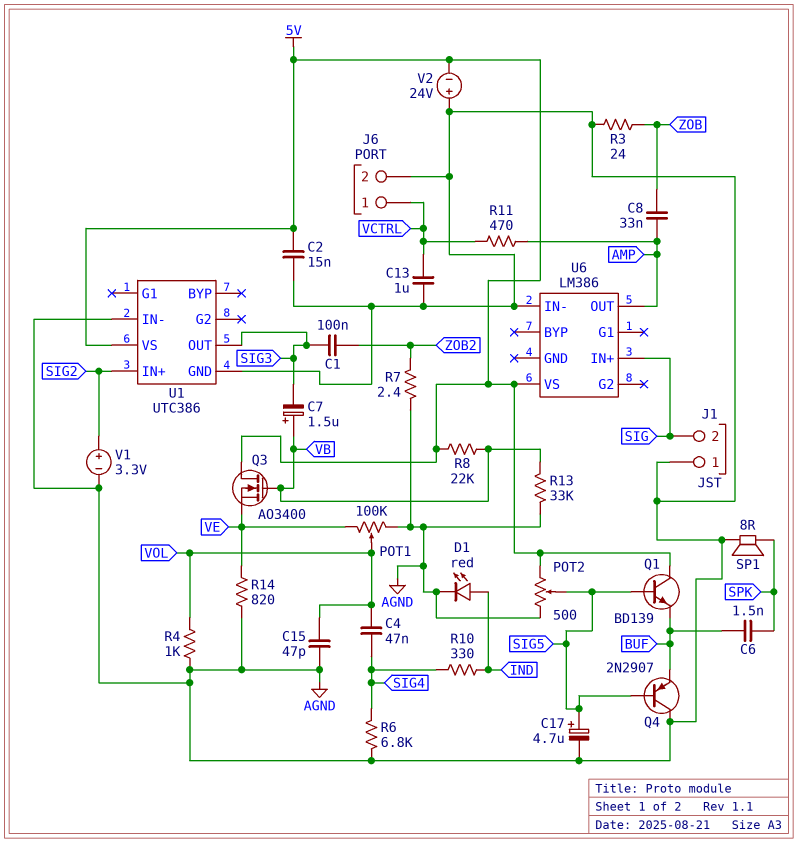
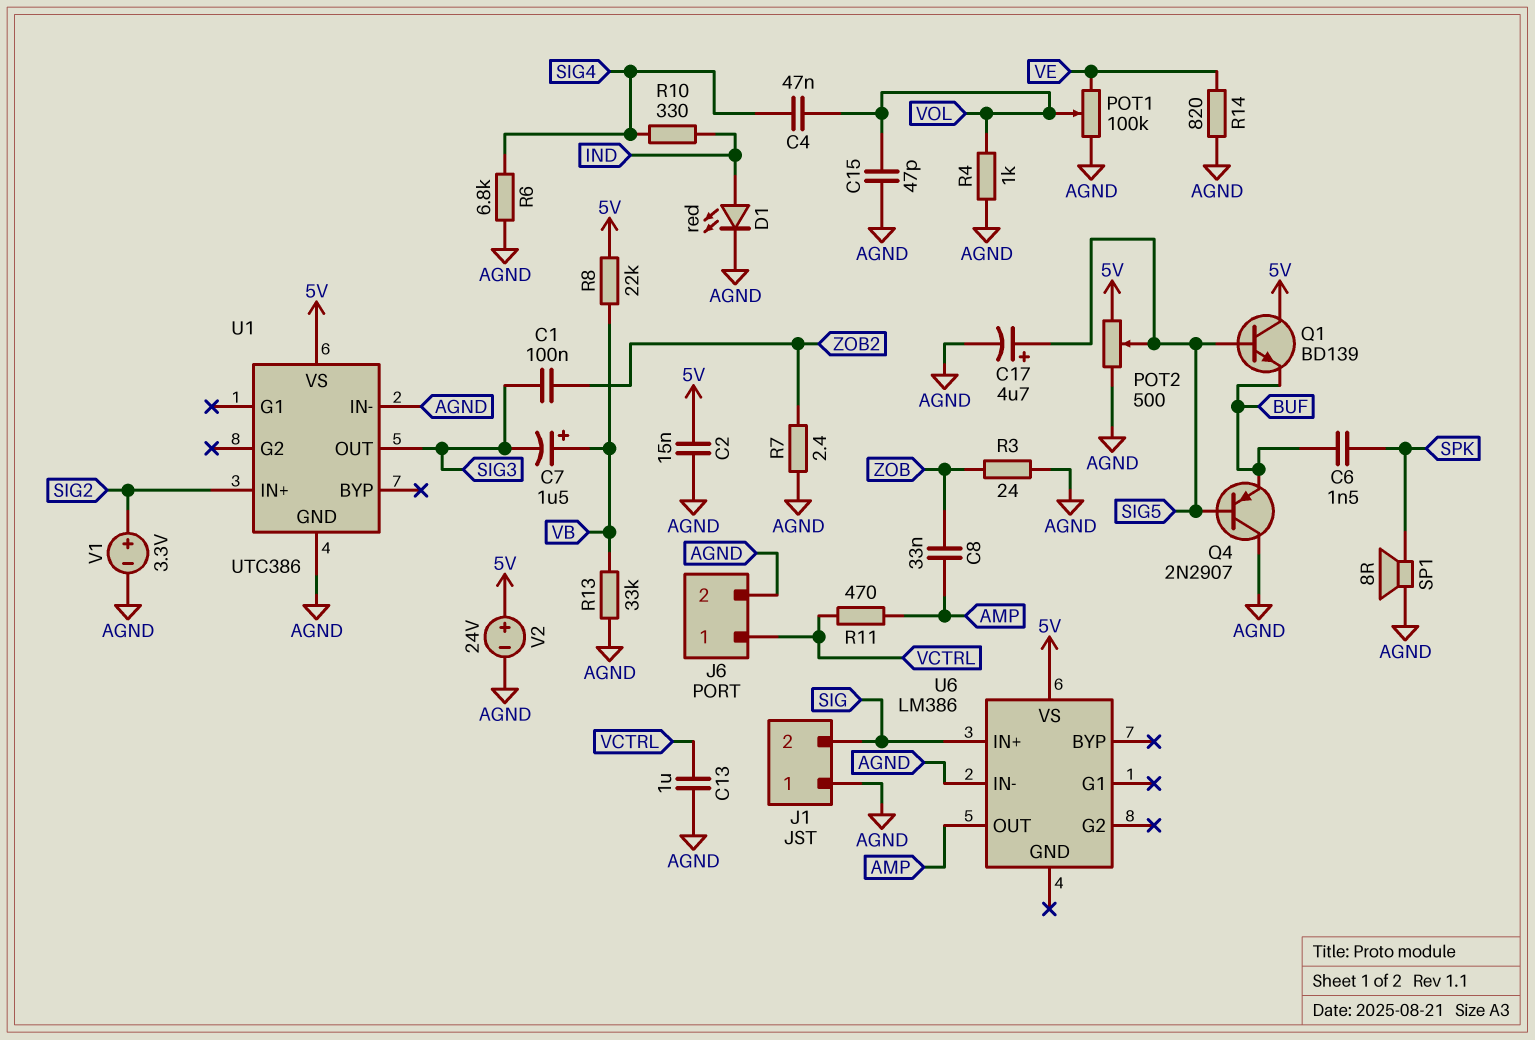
Q3: NMOS AO3400 (G VB, D 5V, S VE) -> none
V2: 24V (plus AGND, minus 5V) -> 24V (plus 5V, minus AGND)

